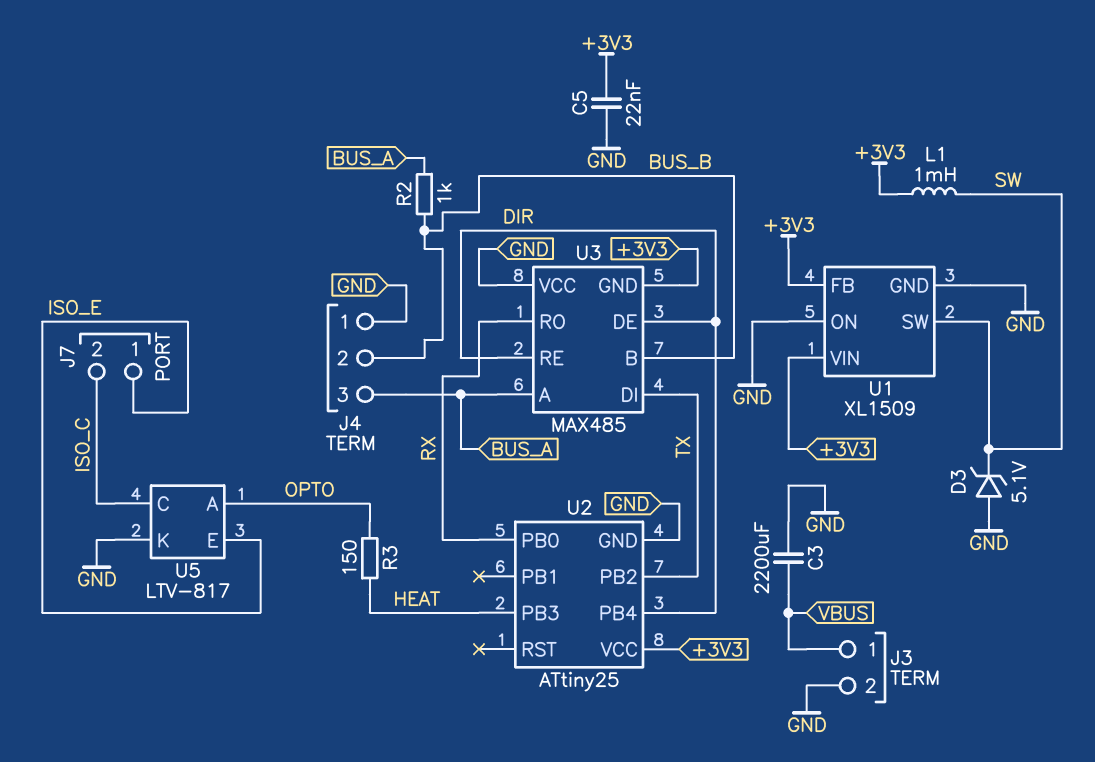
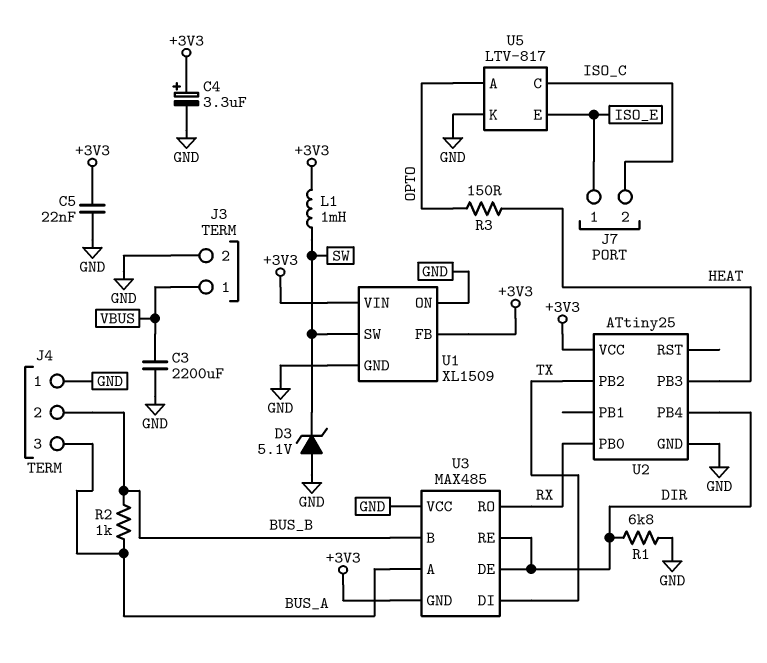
C4: none -> 3.3uF (plus +3V3, minus GND)
R1: none -> 6.8k (DIR, GND)

